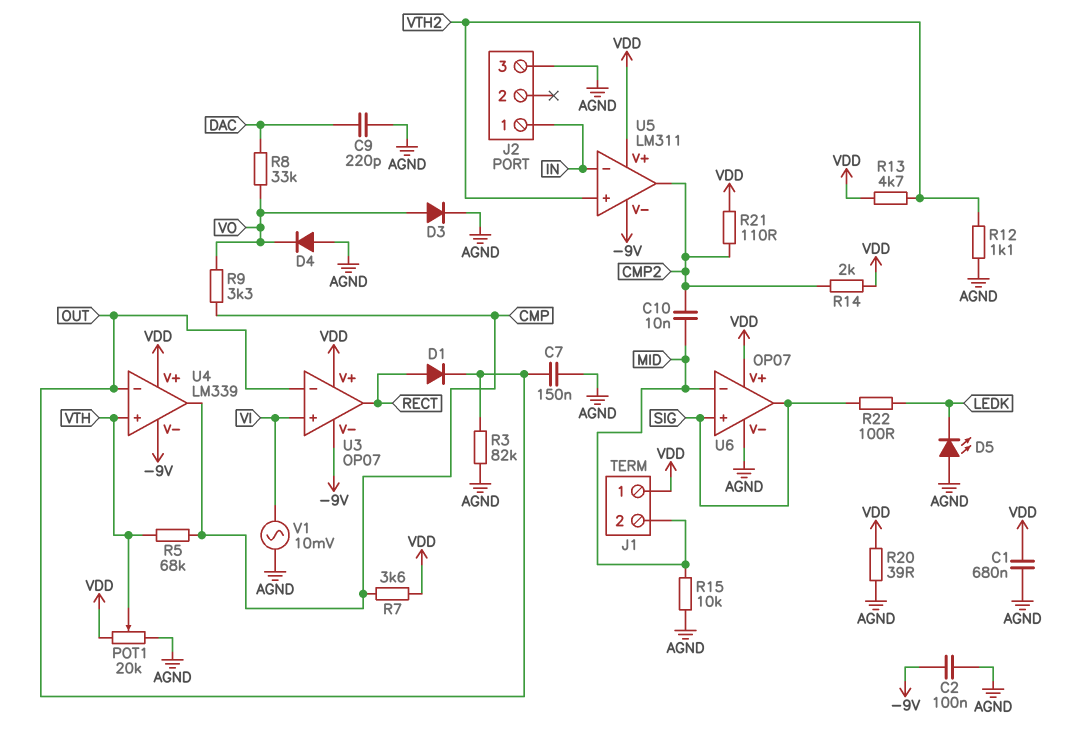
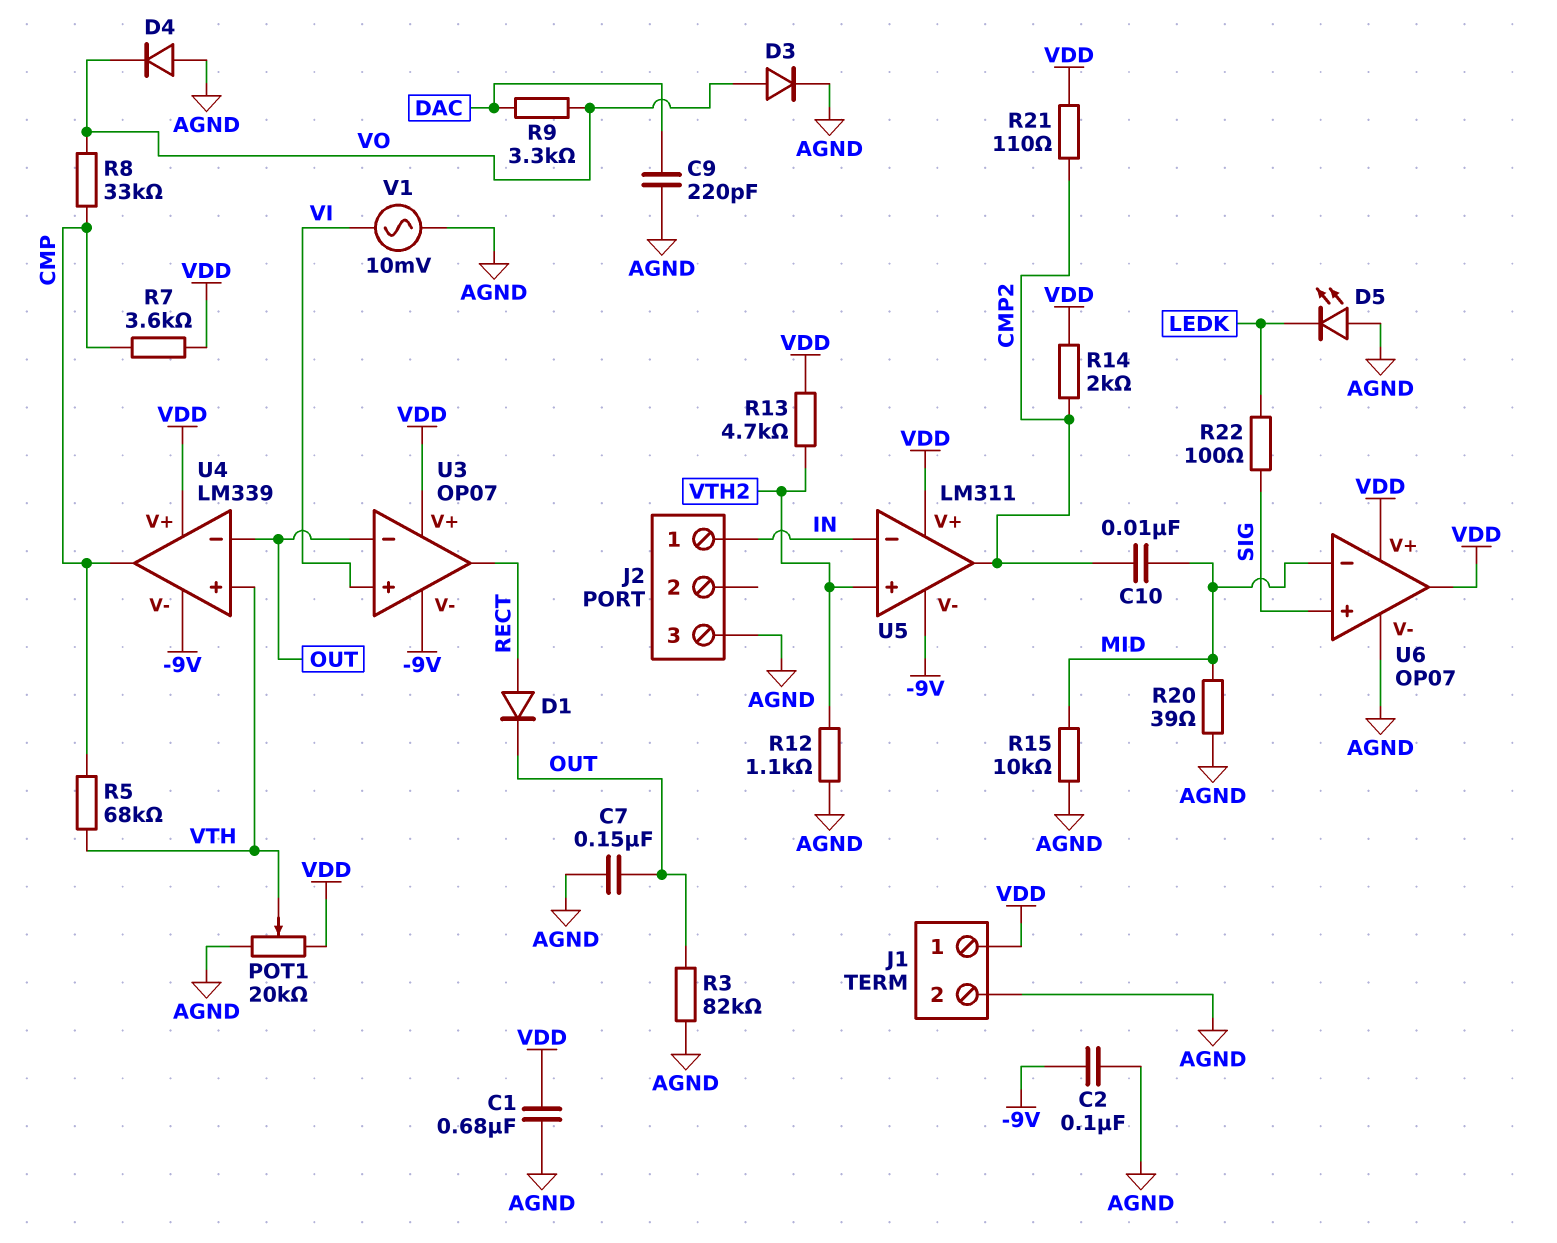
J1 pin 2: MID -> AGND
R8: 33k (DAC, VO) -> 33k (CMP, VO)
R9: 3.3k (CMP, VO) -> 3.3k (DAC, VO)
R20: 39 (AGND, VDD) -> 39 (AGND, MID)
U6 pin out: SIG -> VDD

